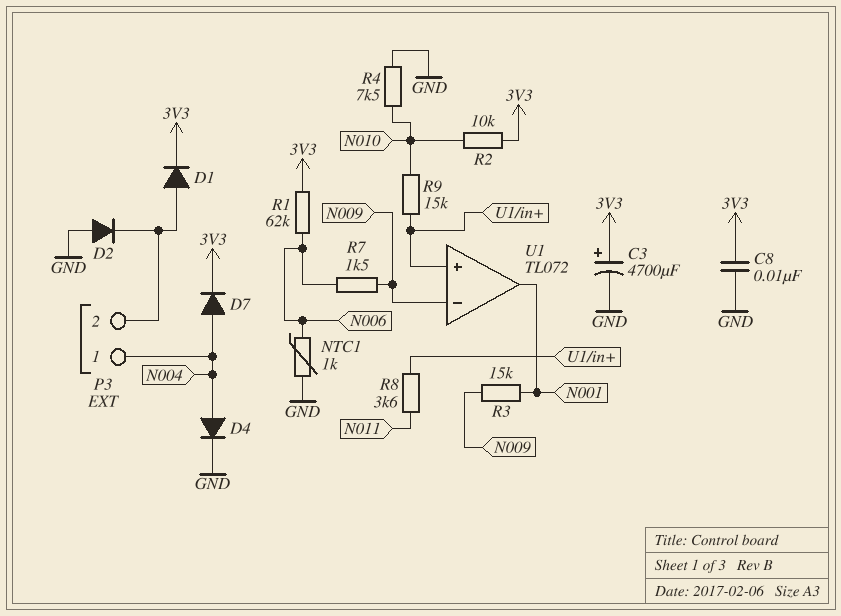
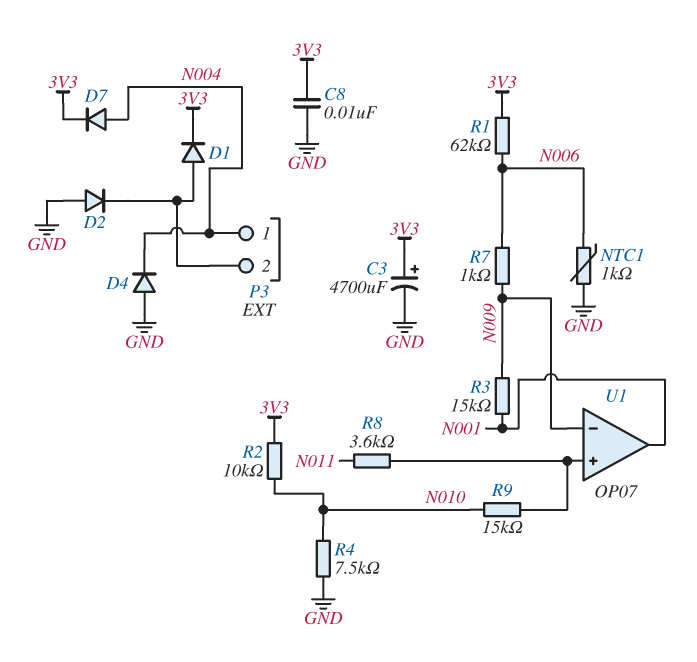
D4: diode (A N004, K GND) -> diode (A GND, K N004)
R7: 1.5k (N006, N009) -> 1k (N006, N009)
U1: TL072 -> OP07

